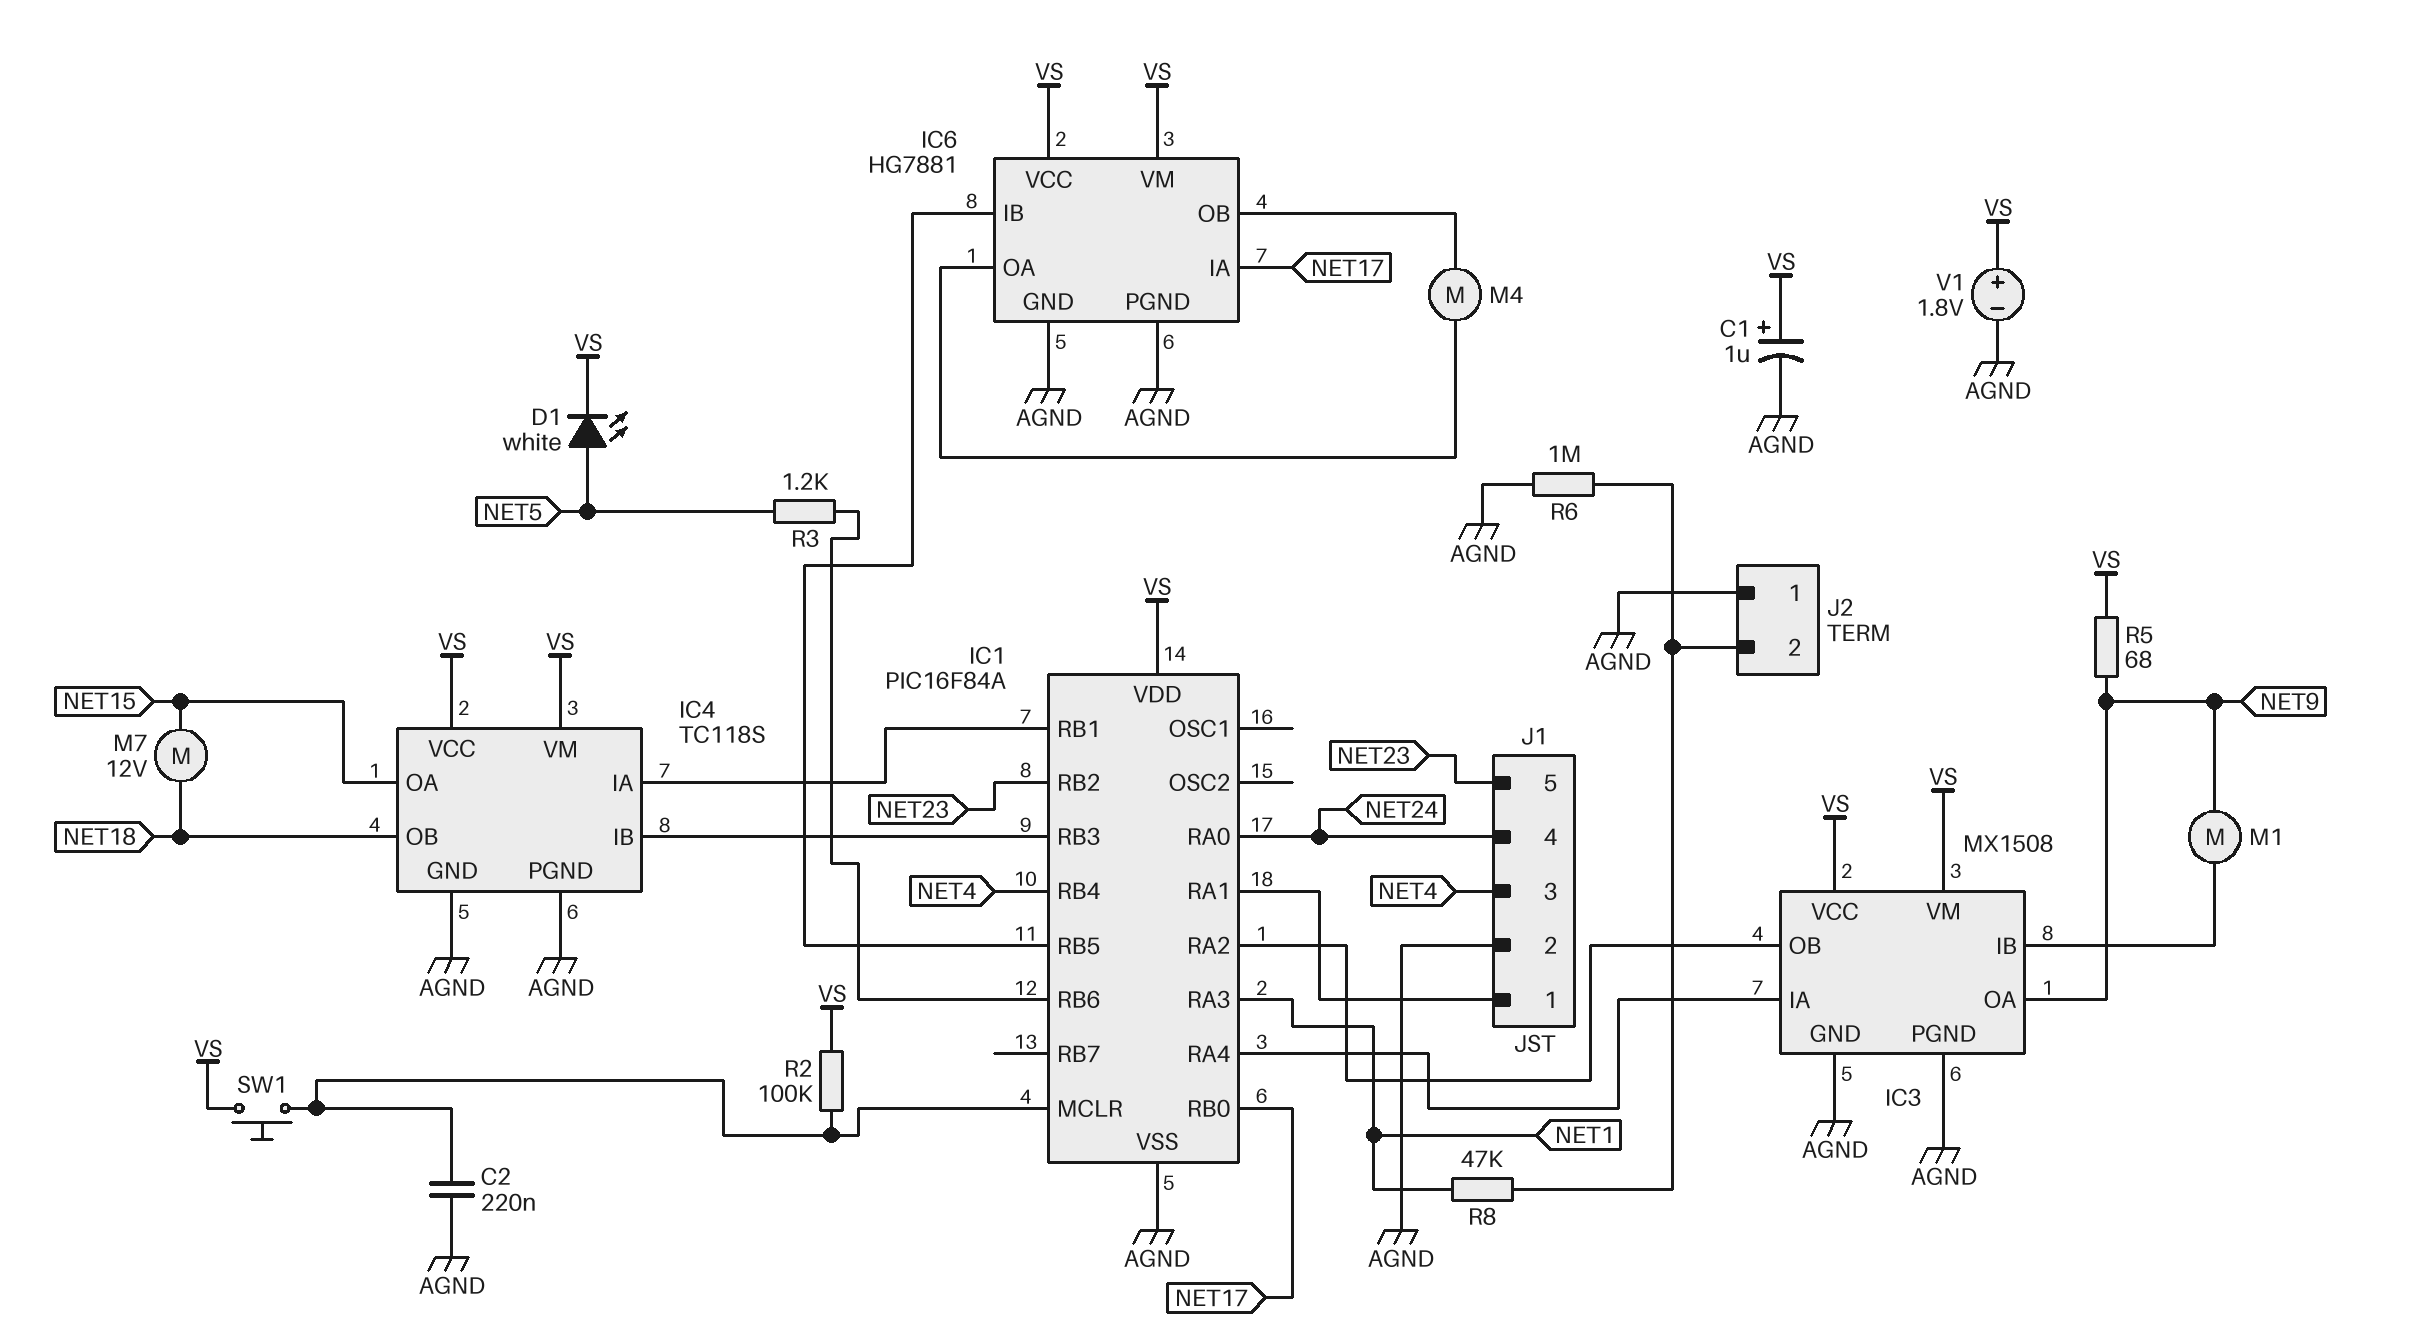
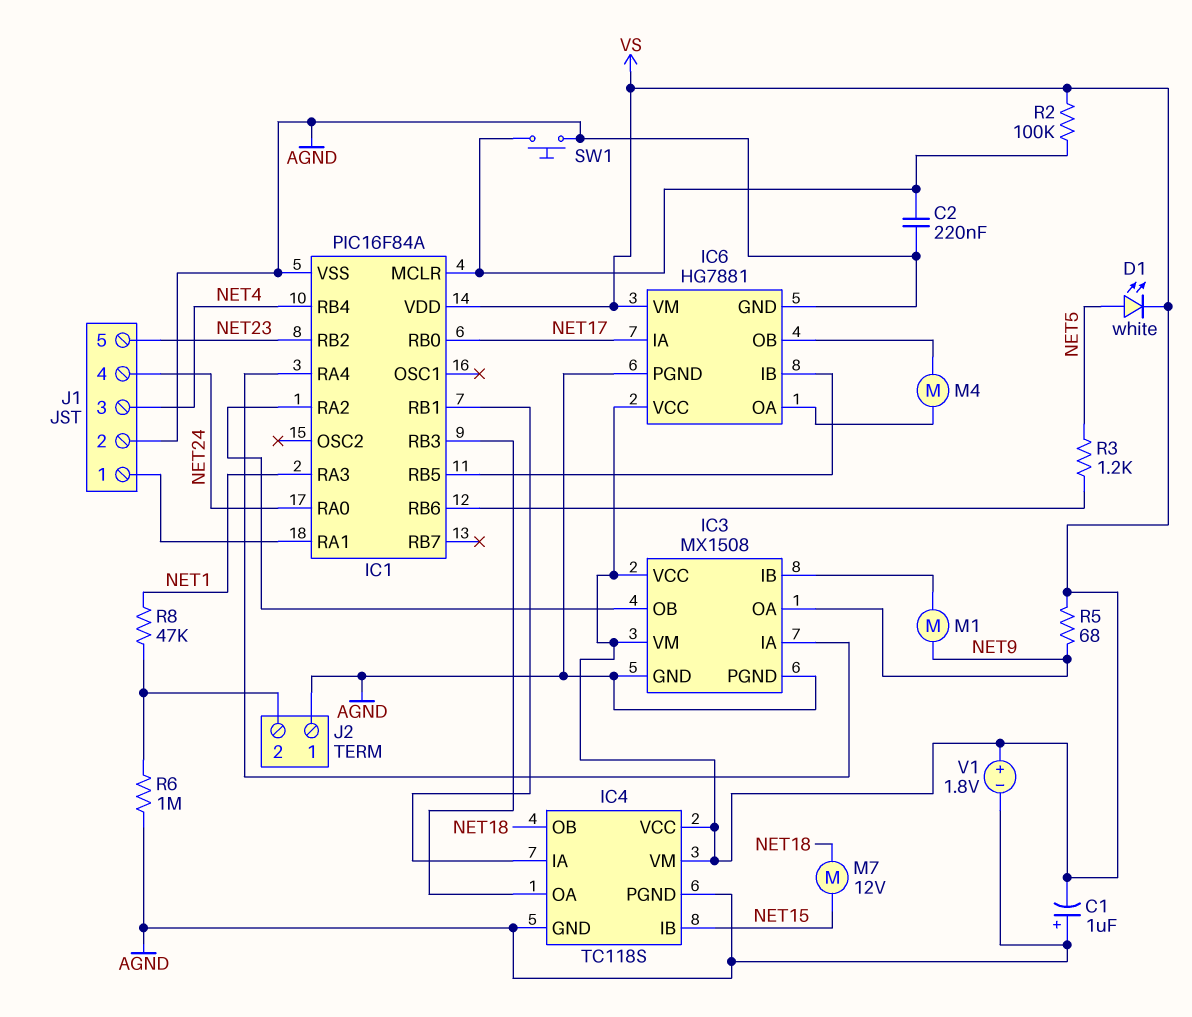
C1: 1uF (plus VS, minus AGND) -> 1uF (plus AGND, minus VS)
IC4 pin IB: IC1/RB3 -> NET15
IC4 pin OA: NET15 -> IC1/RB3
SW1: button (IC1/MCLR, VS) -> button (AGND, IC1/MCLR)

